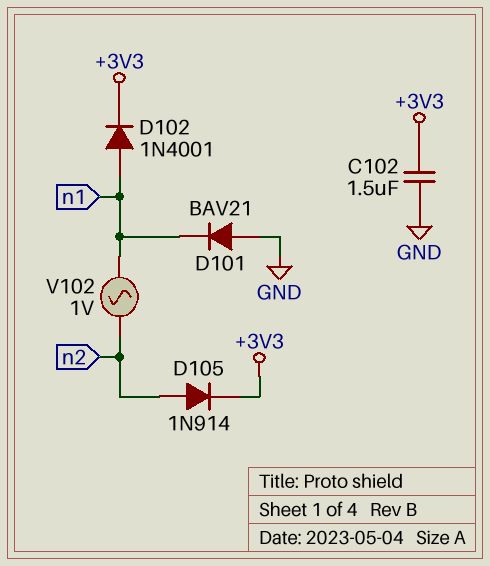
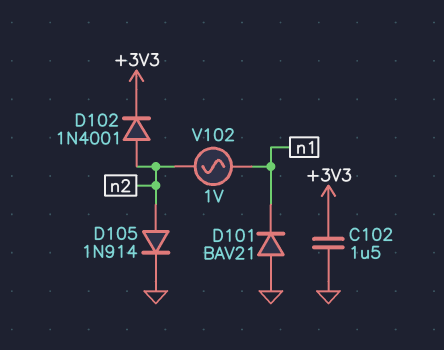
D102: diode 1N4001 (A n1, K +3V3) -> diode 1N4001 (A n2, K +3V3)
D105: diode 1N914 (A n2, K +3V3) -> diode 1N914 (A n2, K GND)

